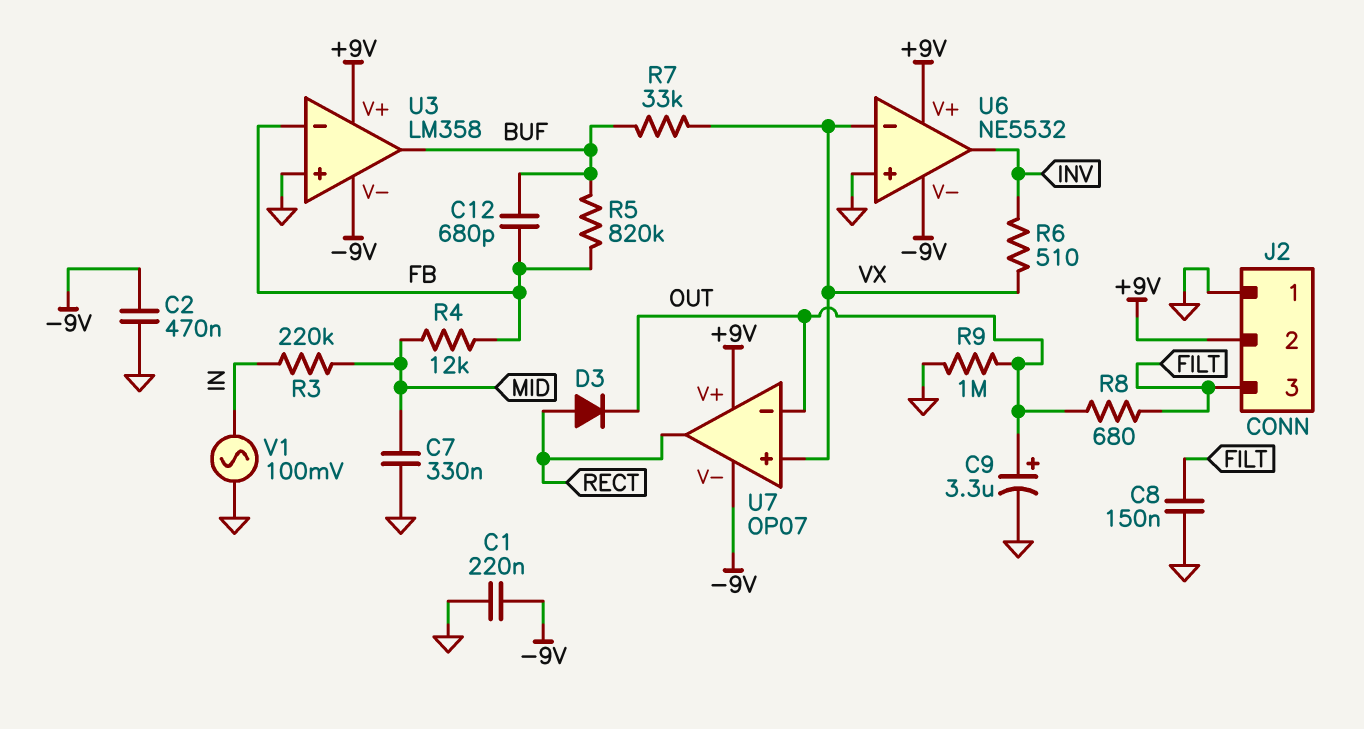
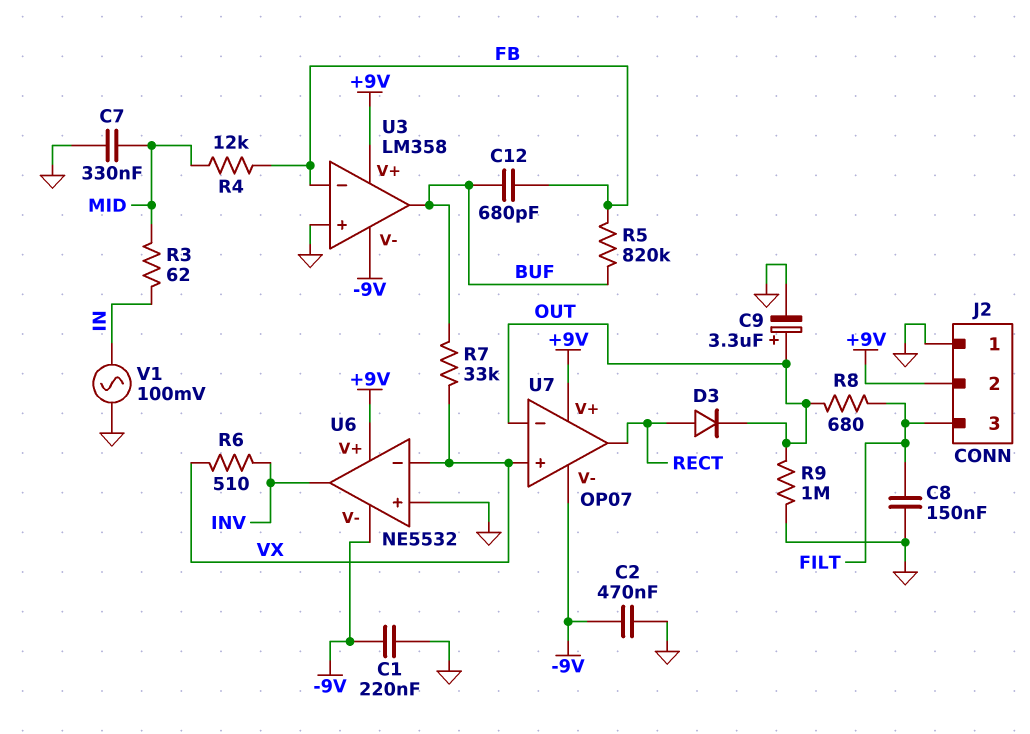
R3: 220k (IN, MID) -> 62 (IN, MID)

